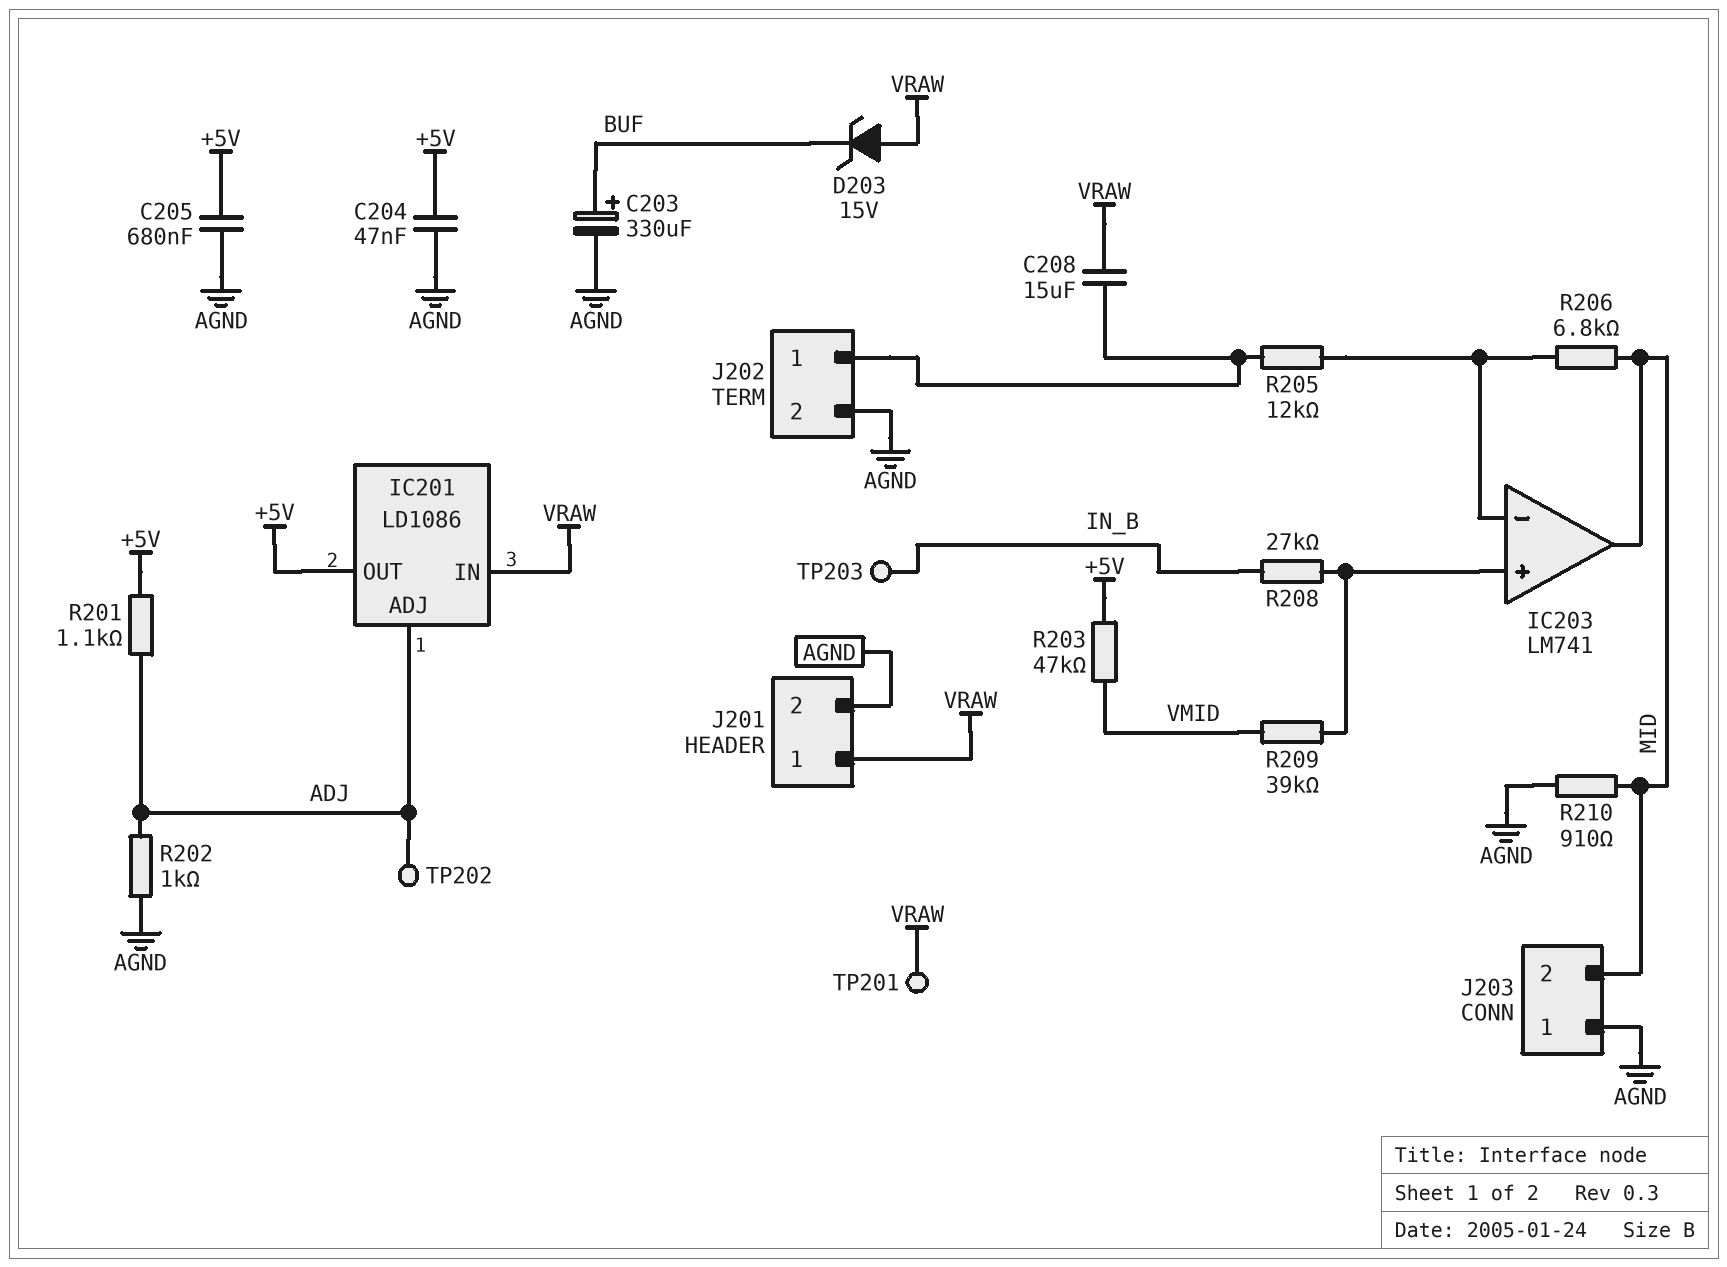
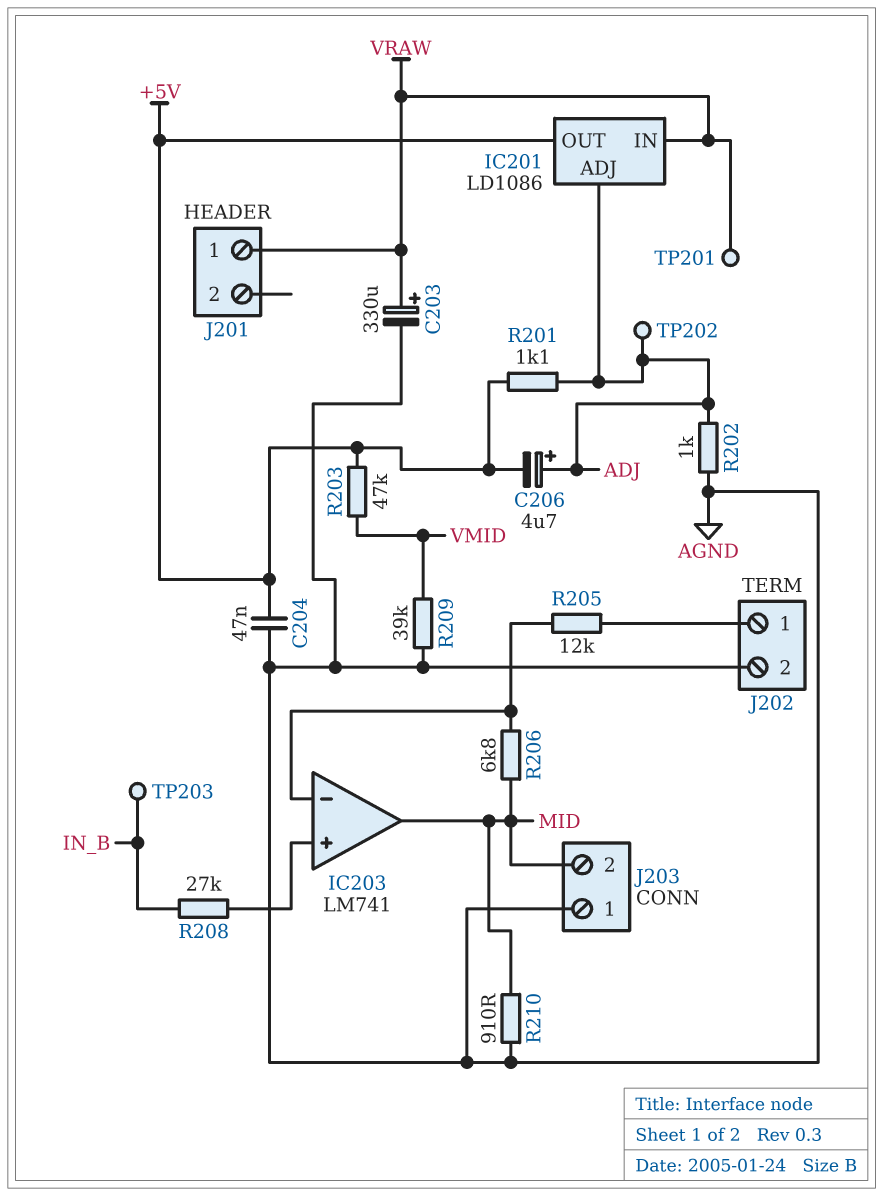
C203: 330uF (plus BUF, minus AGND) -> 330uF (plus VRAW, minus AGND)
C205: 680nF (+5V, AGND) -> none
C206: none -> 4.7uF (plus ADJ, minus +5V)
C208: 15uF (J202/1, VRAW) -> none
D203: zener 15V (A VRAW, K BUF) -> none
J201 pin 2: AGND -> none
R209: 39k (IC203/in+, VMID) -> 39k (AGND, VMID)

